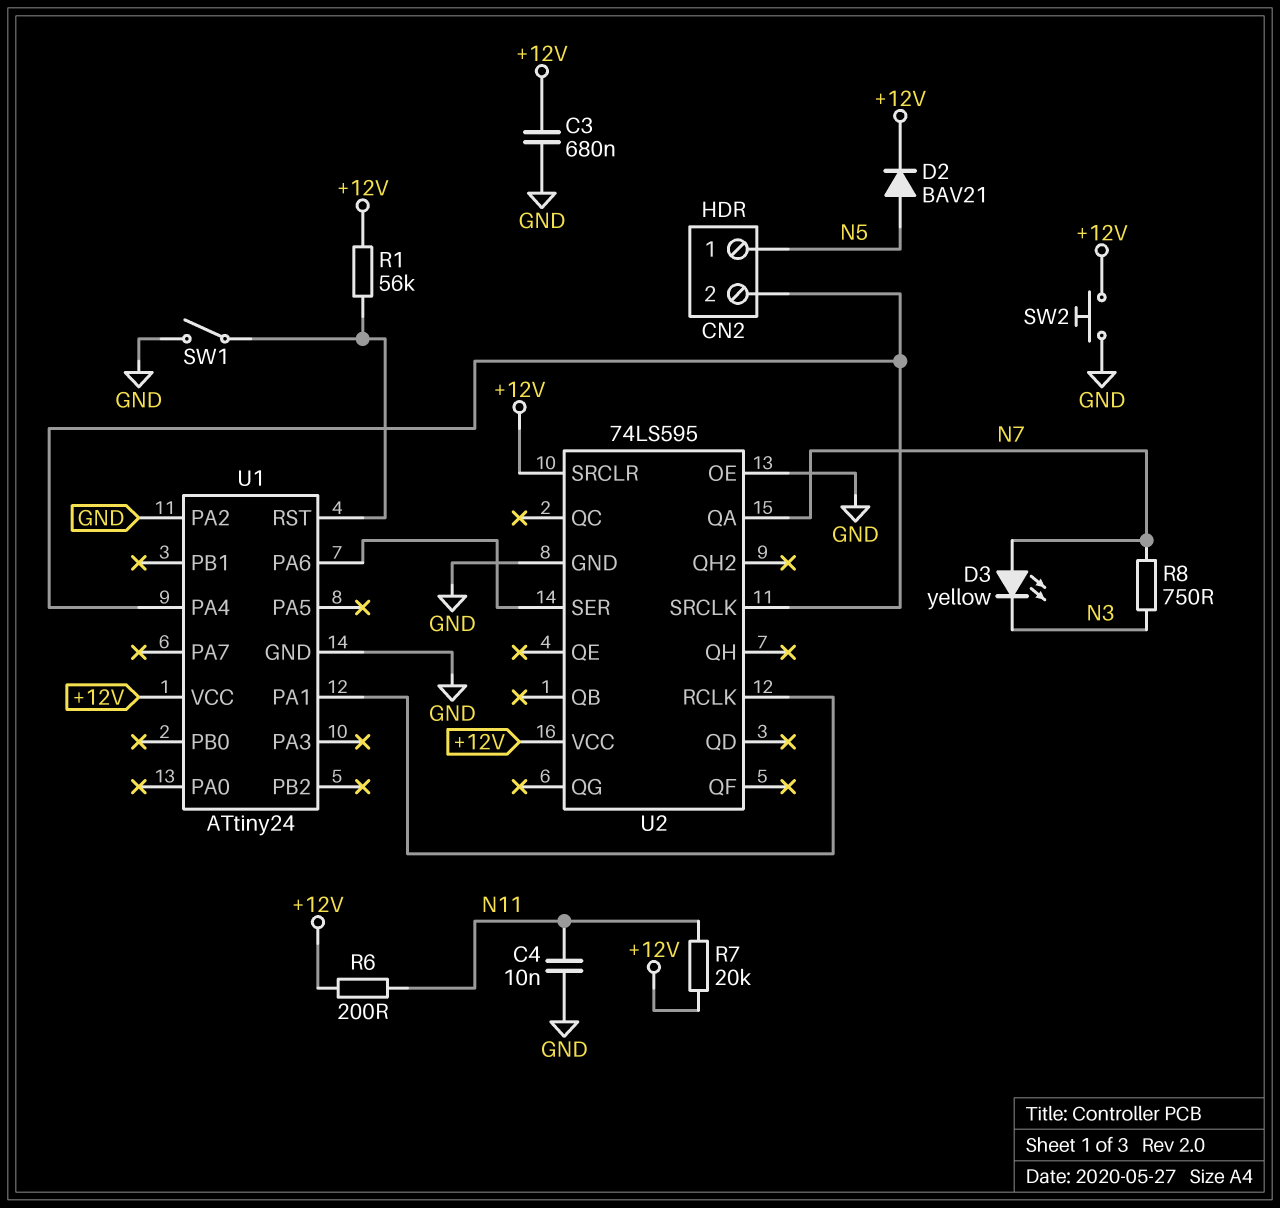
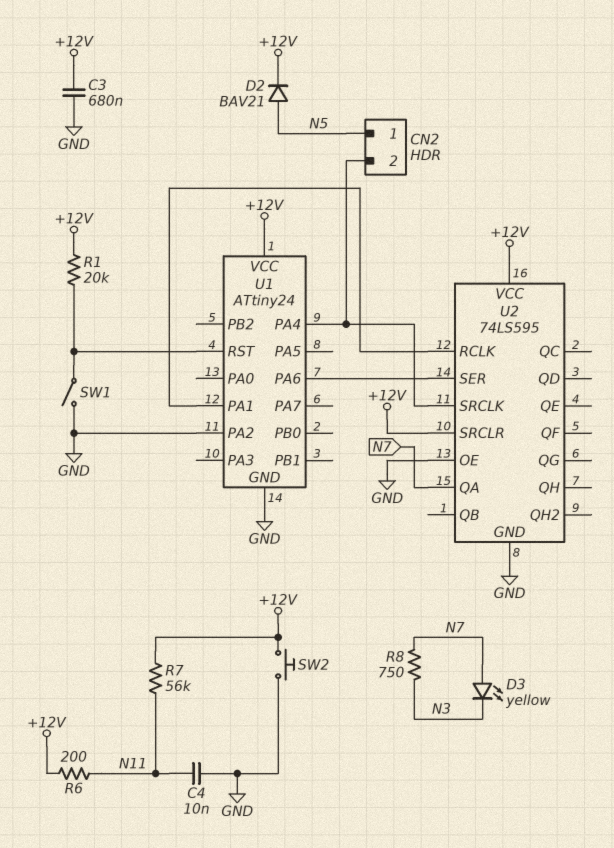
R1: 56k (+12V, U1/RST) -> 20k (+12V, U1/RST)
R7: 20k (+12V, N11) -> 56k (+12V, N11)

